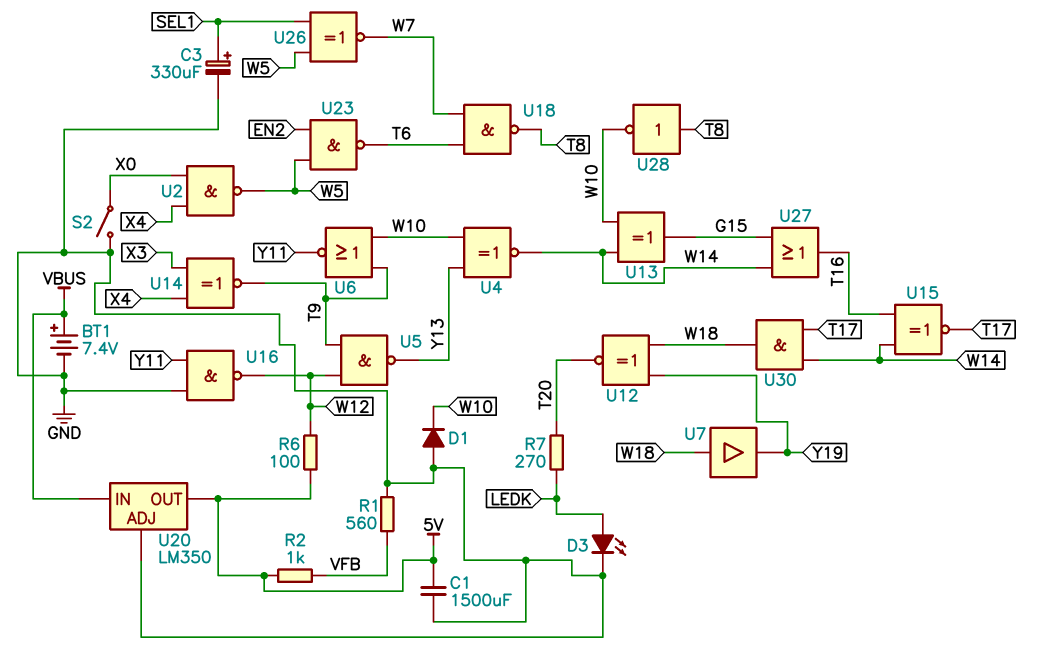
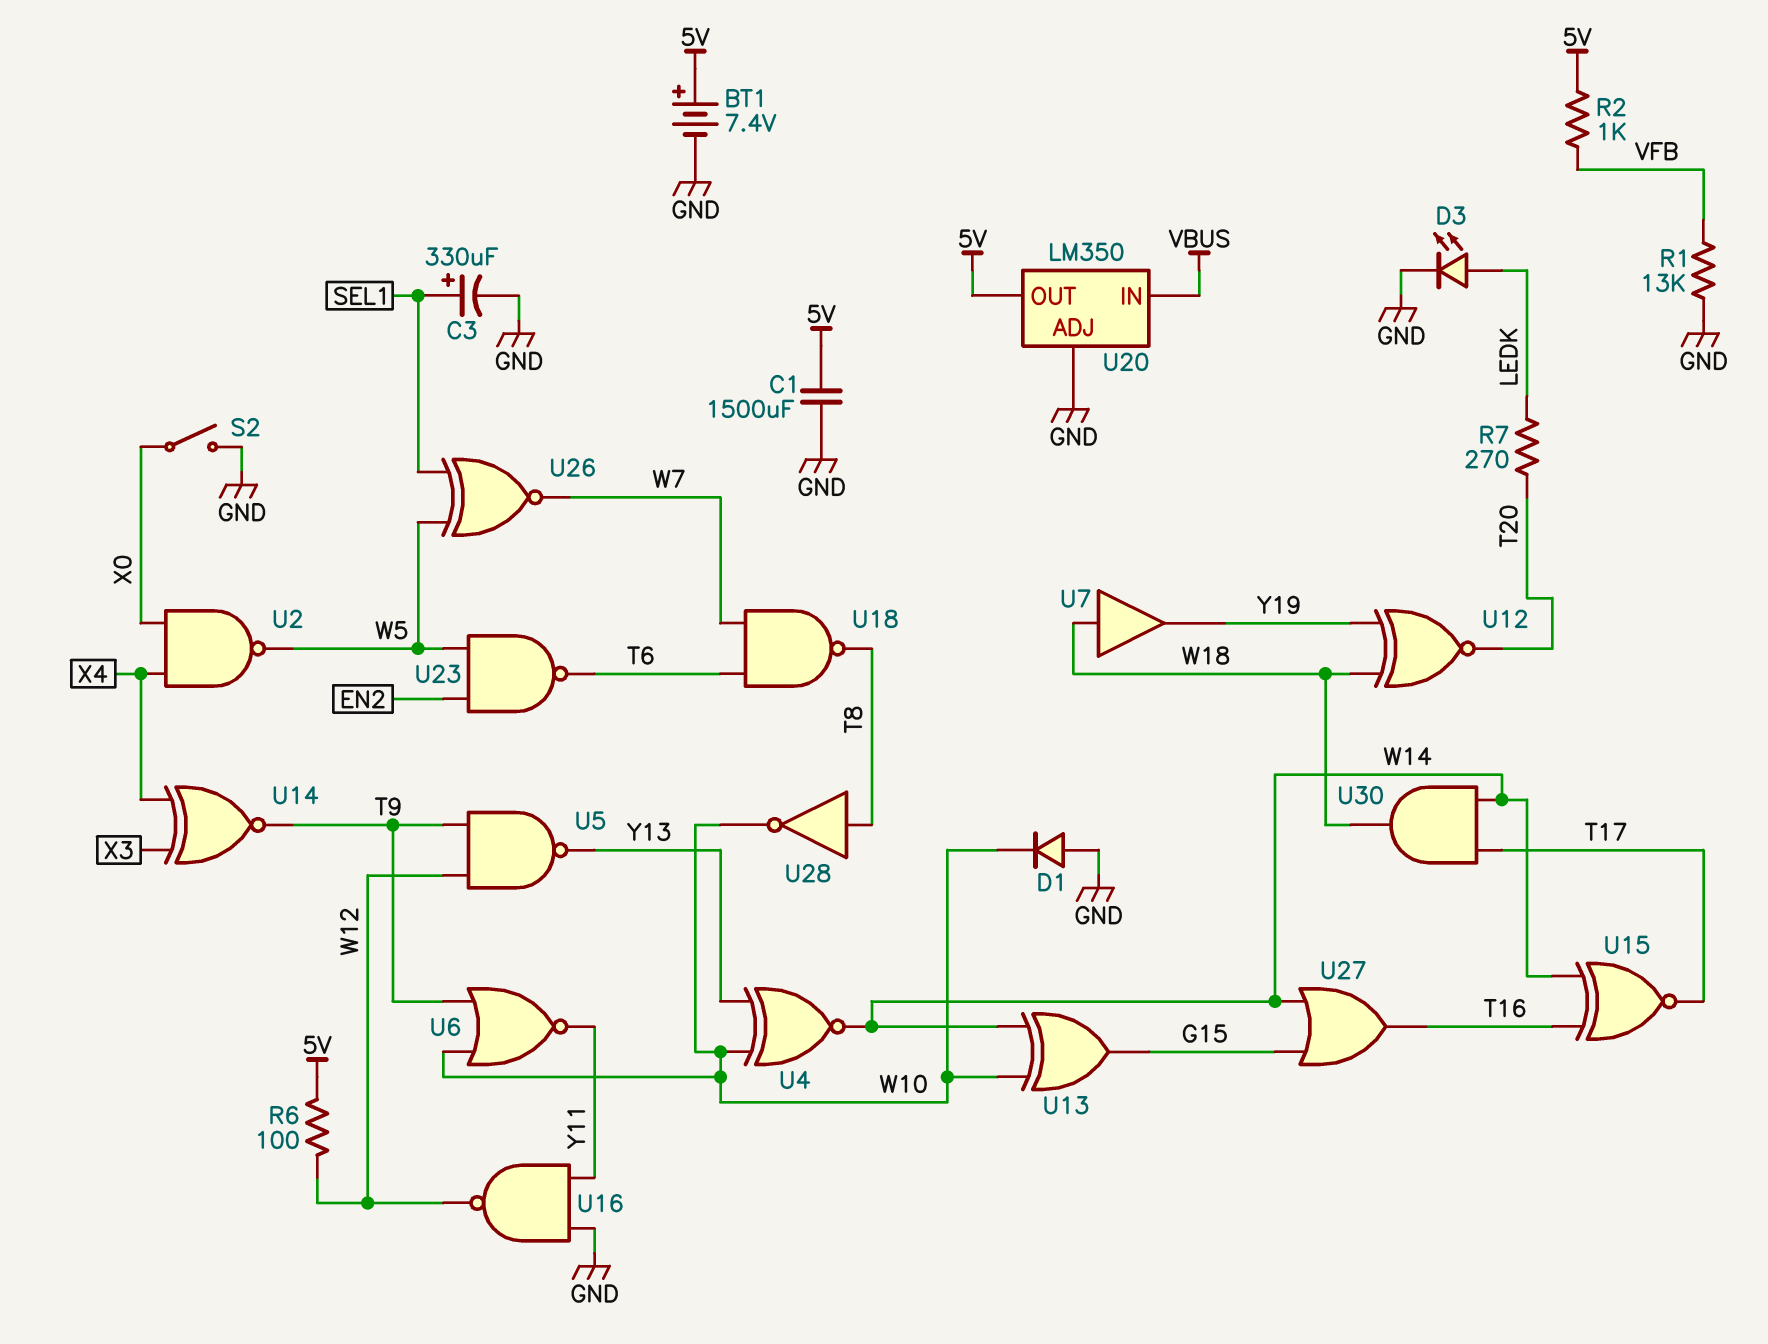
BT1: 7.4V (plus VBUS, minus GND) -> 7.4V (plus 5V, minus GND)
R1: 560 (GND, VFB) -> 13k (GND, VFB)

